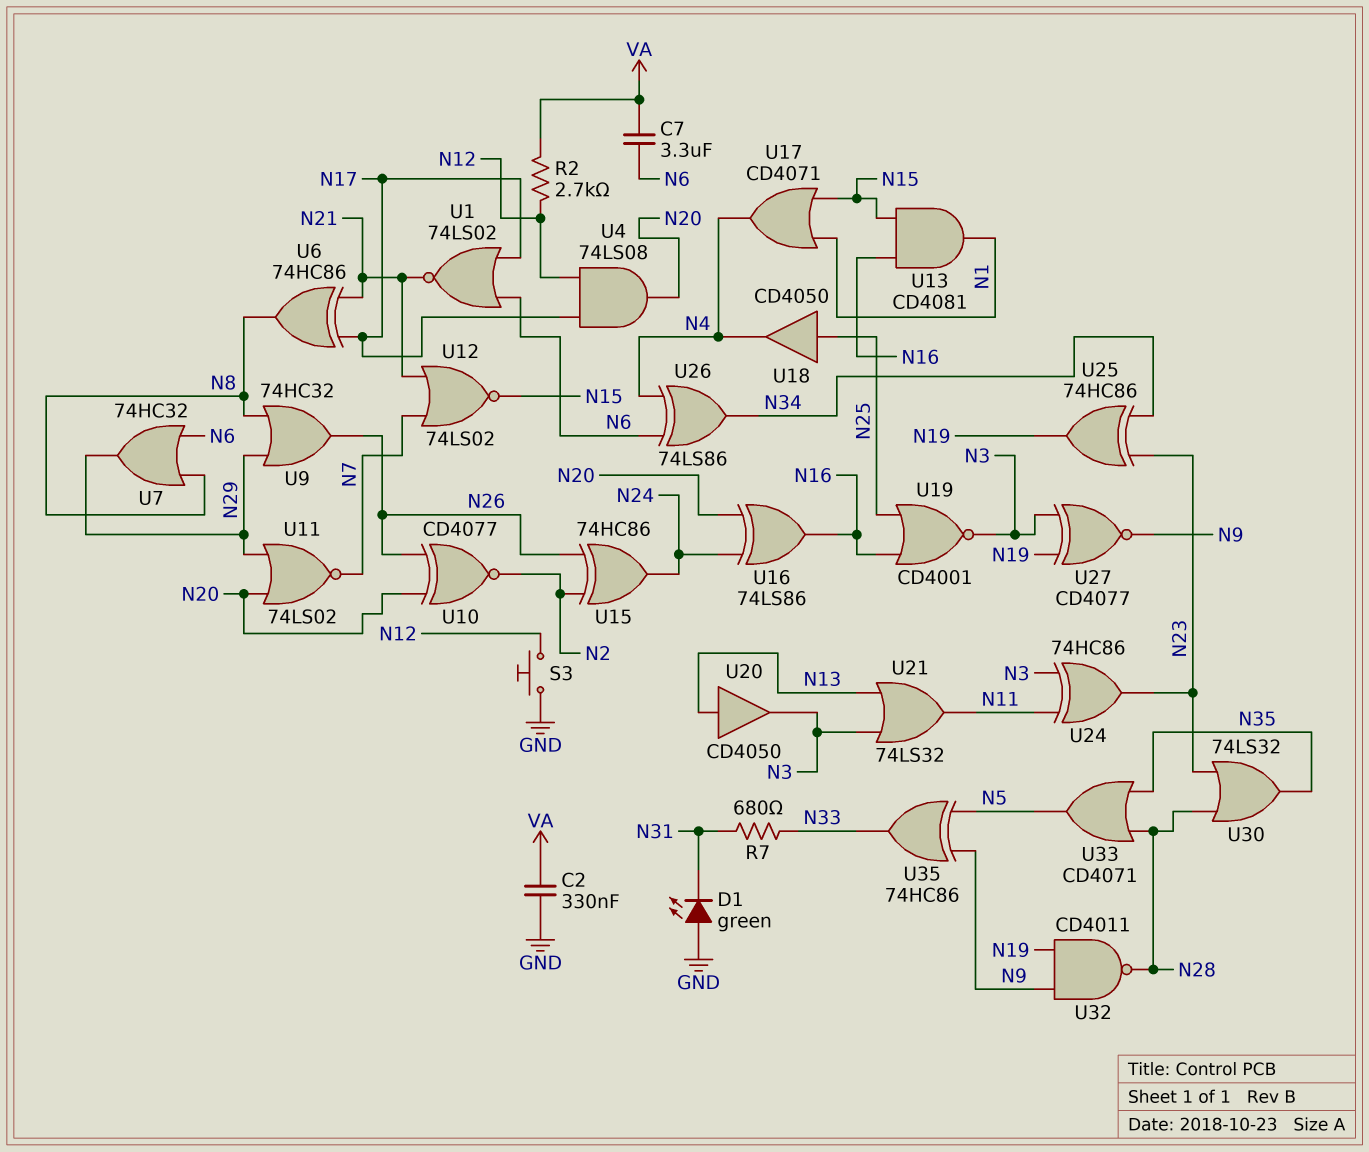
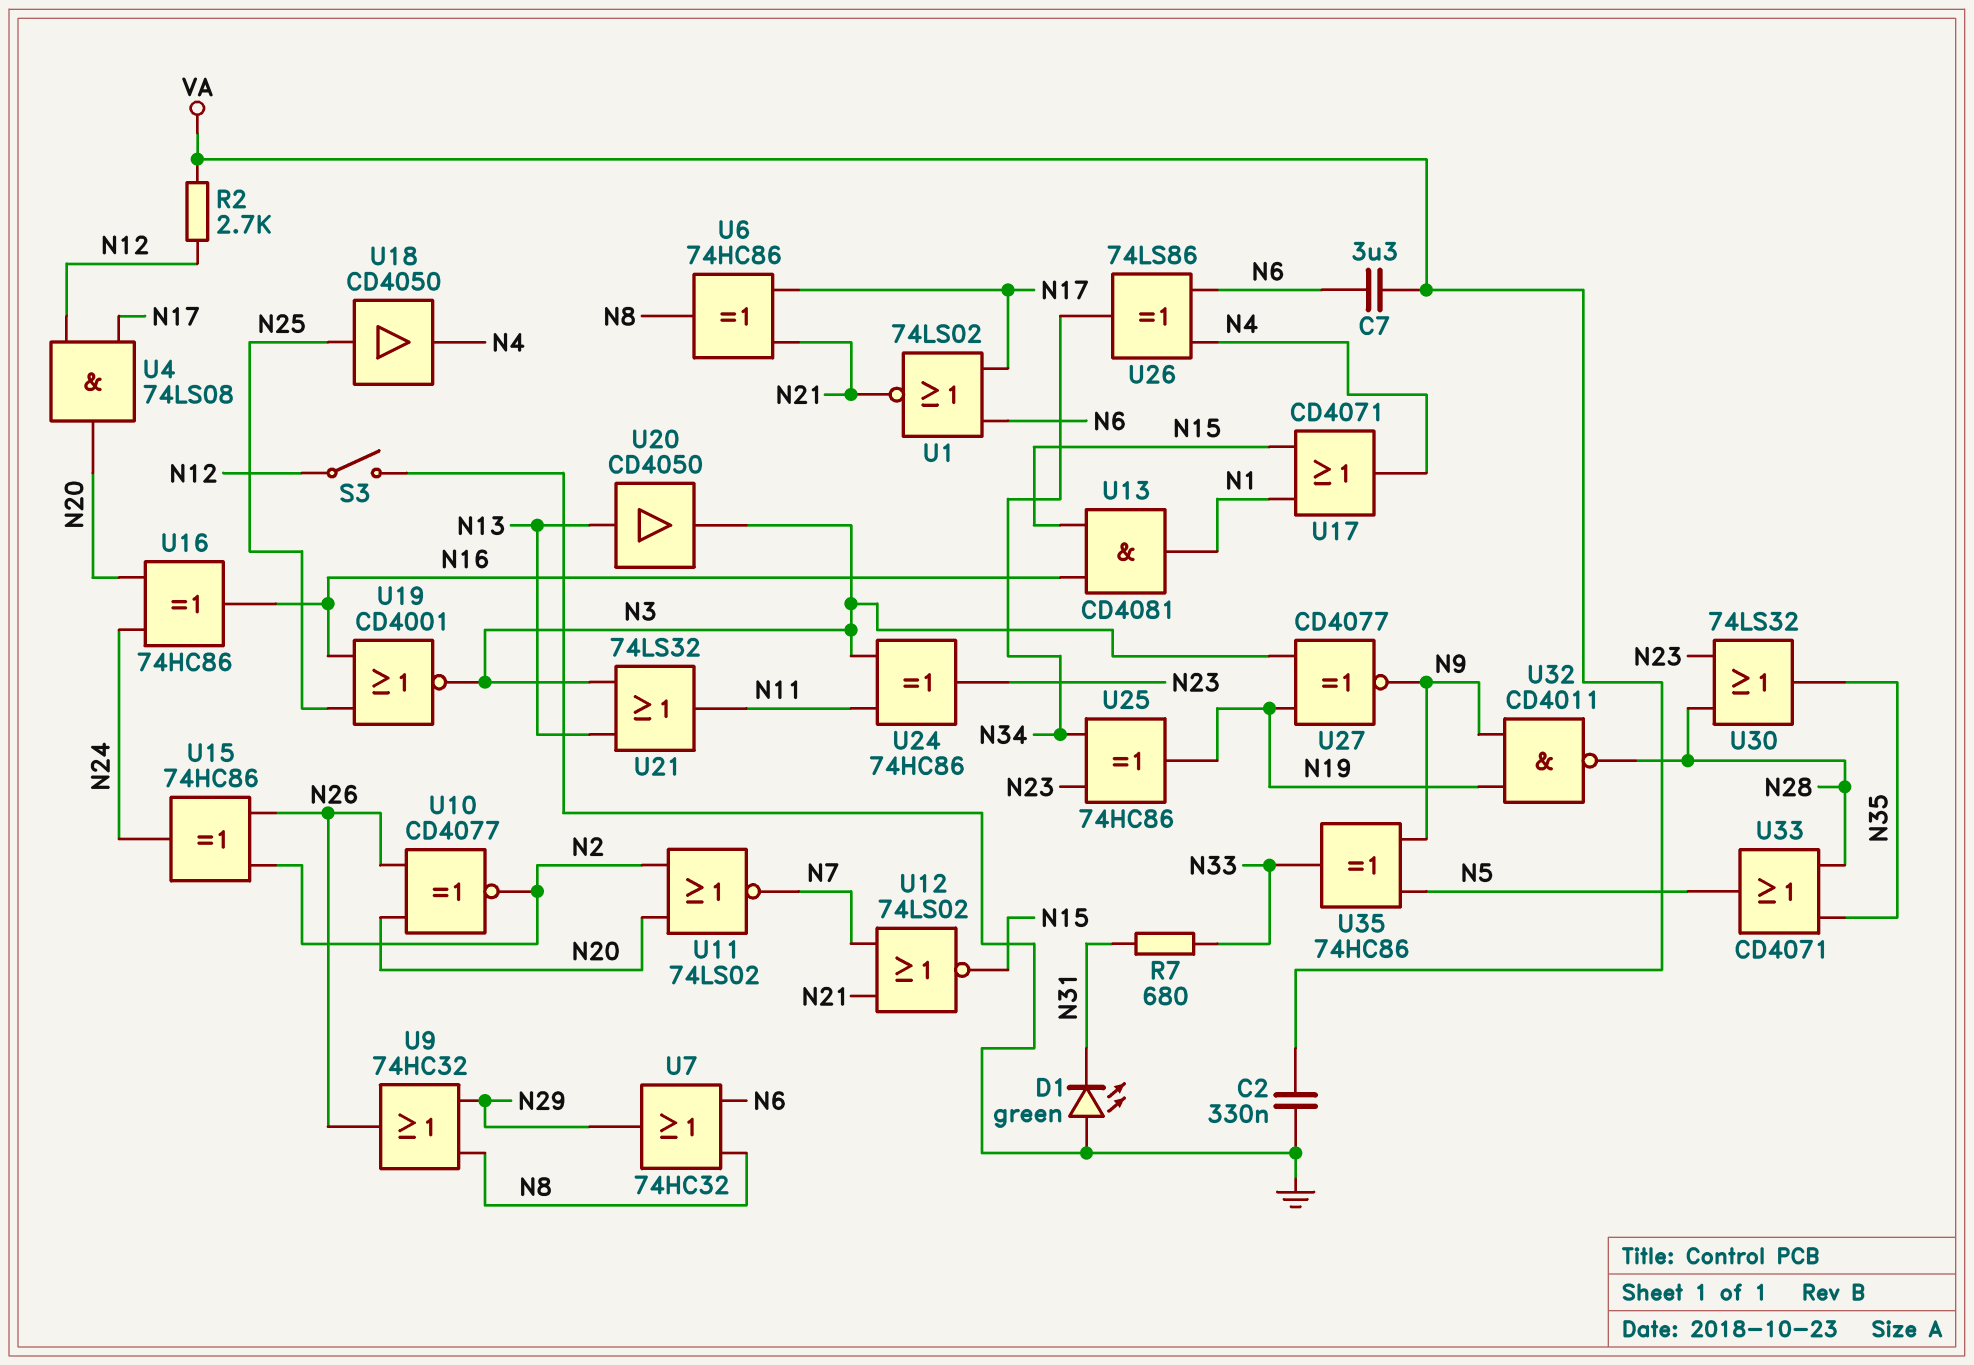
S3: button (GND, N12) -> switch (GND, N12)
U11: NOR 74LS02 (in N20, in N29, out N7) -> NOR 74LS02 (in N2, in N20, out N7)
U16: XOR 74LS86 (in N20, in N24, out N16) -> XOR 74HC86 (in N20, in N24, out N16)

